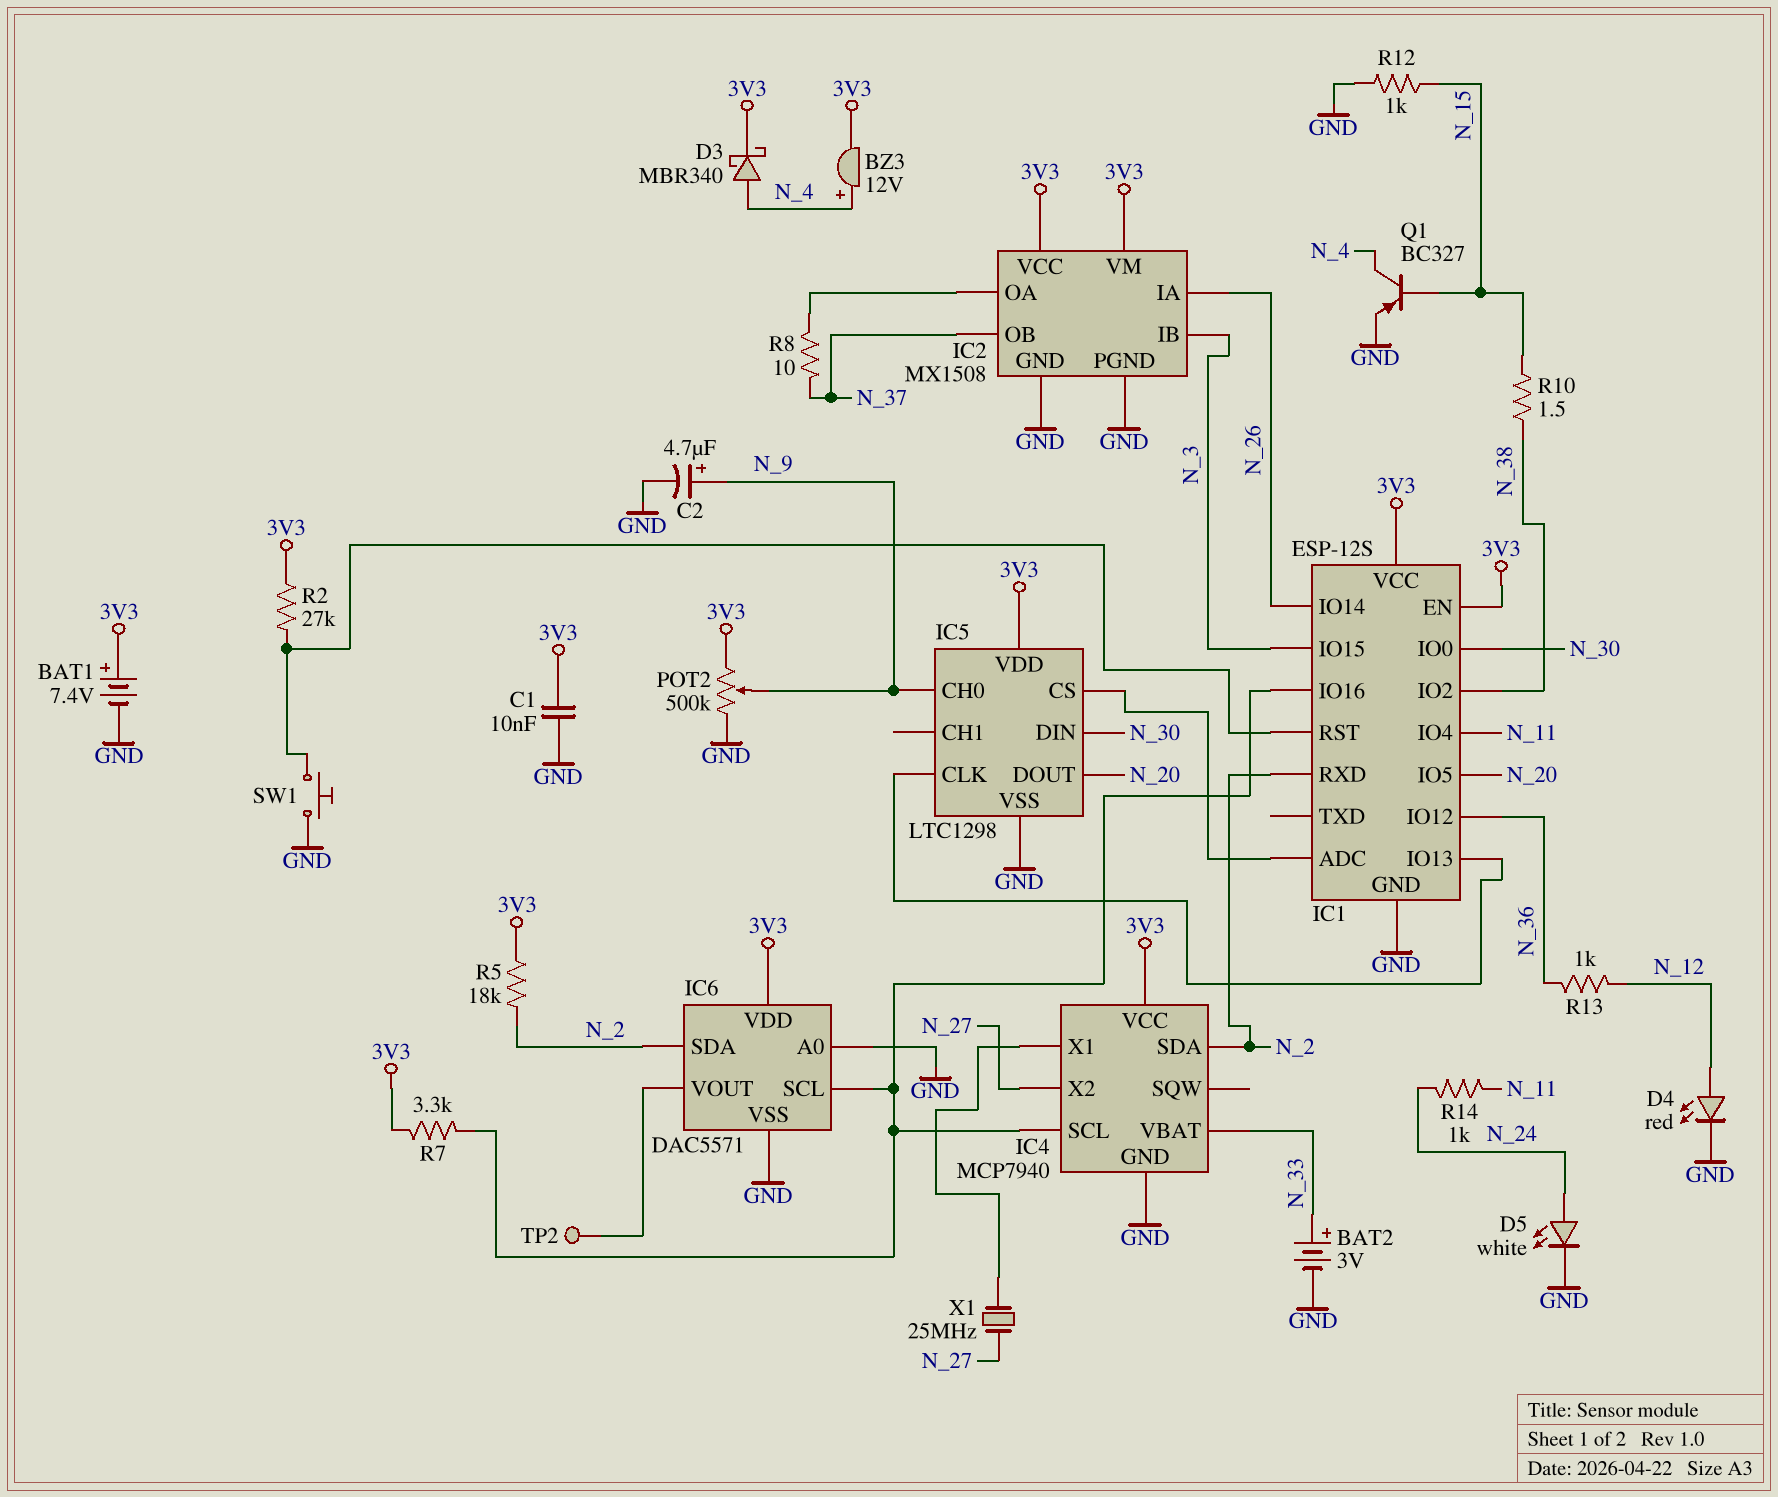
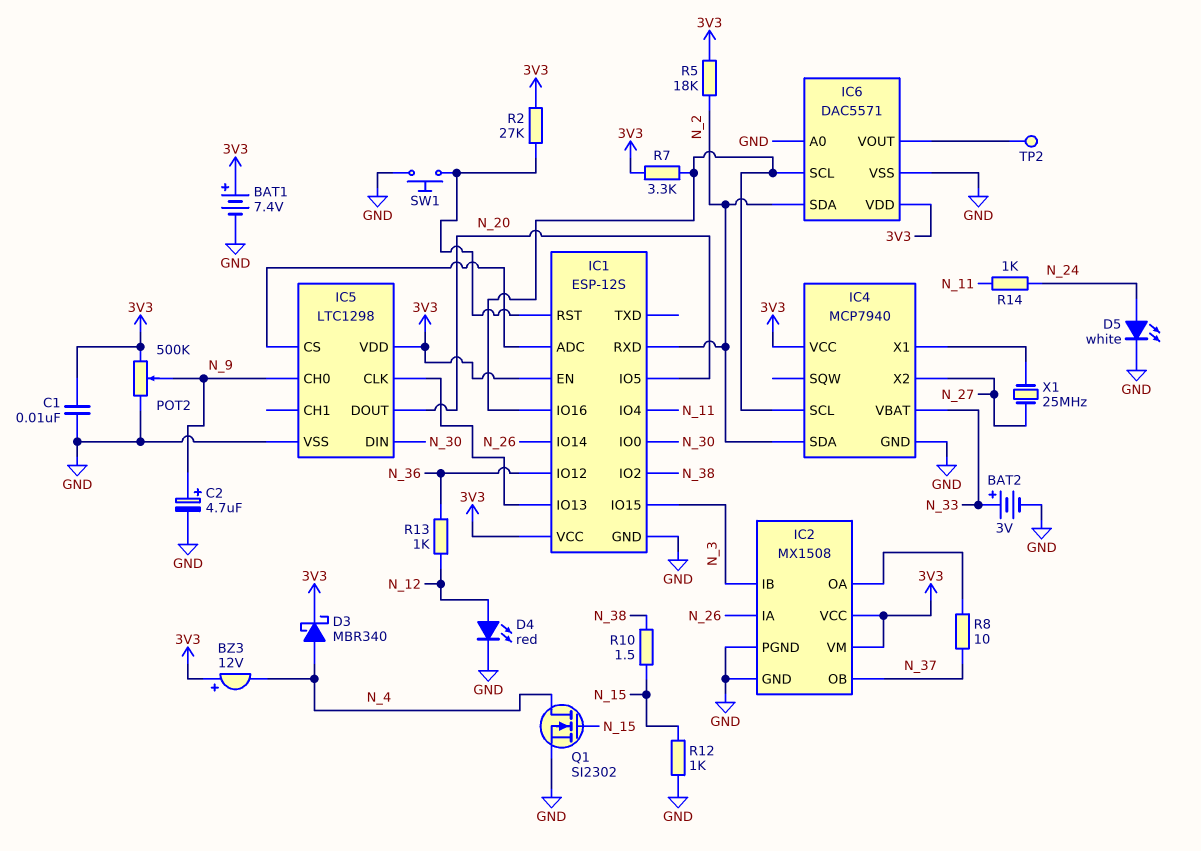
BZ3: buzzer 12V (plus N_4, minus 3V3) -> buzzer 12V (plus 3V3, minus N_4)
Q1: PNP BC327 (B N_15, C N_4, E GND) -> NMOS SI2302 (G N_15, D N_4, S GND)

